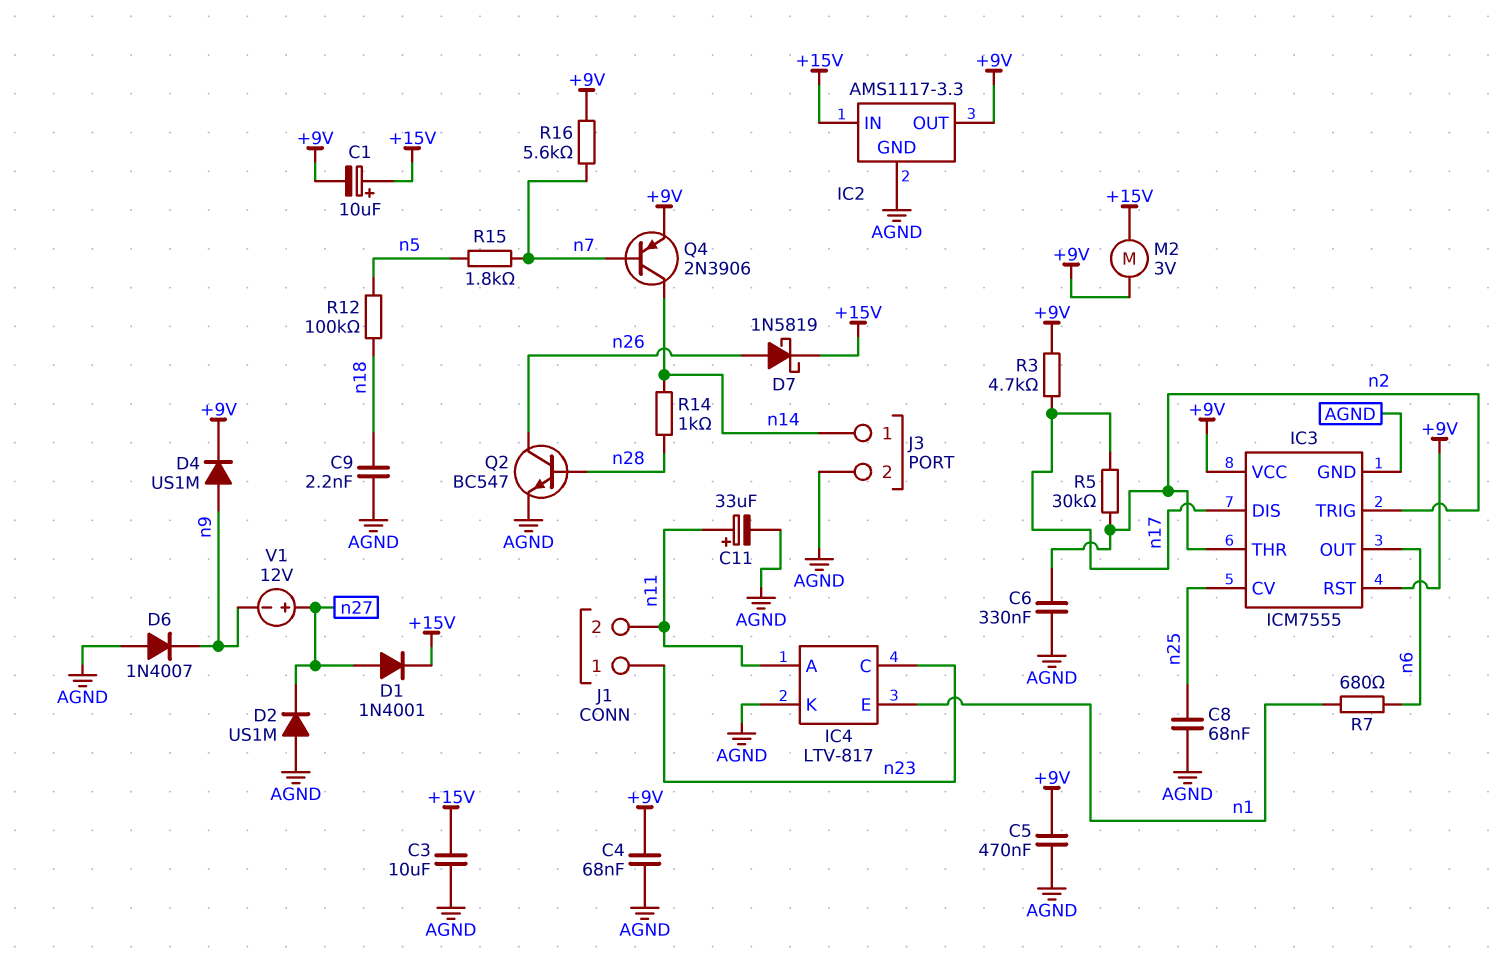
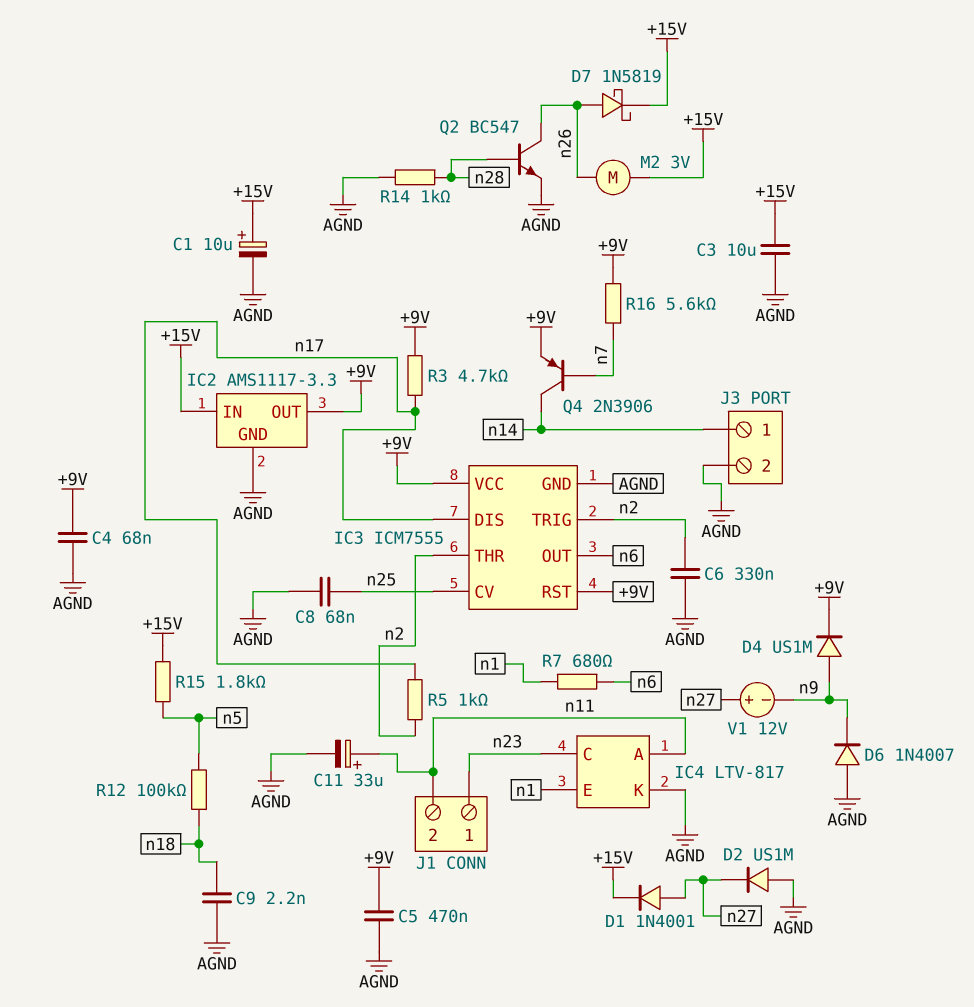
C1: 10uF (plus +15V, minus +9V) -> 10uF (plus +15V, minus AGND)
M2: motor 3V (+9V, +15V) -> motor 3V (+15V, n26)
R5: 30k (n2, n17) -> 1k (n2, n17)
R14: 1k (n14, n28) -> 1k (AGND, n28)
R15: 1.8k (n5, n7) -> 1.8k (+15V, n5)

